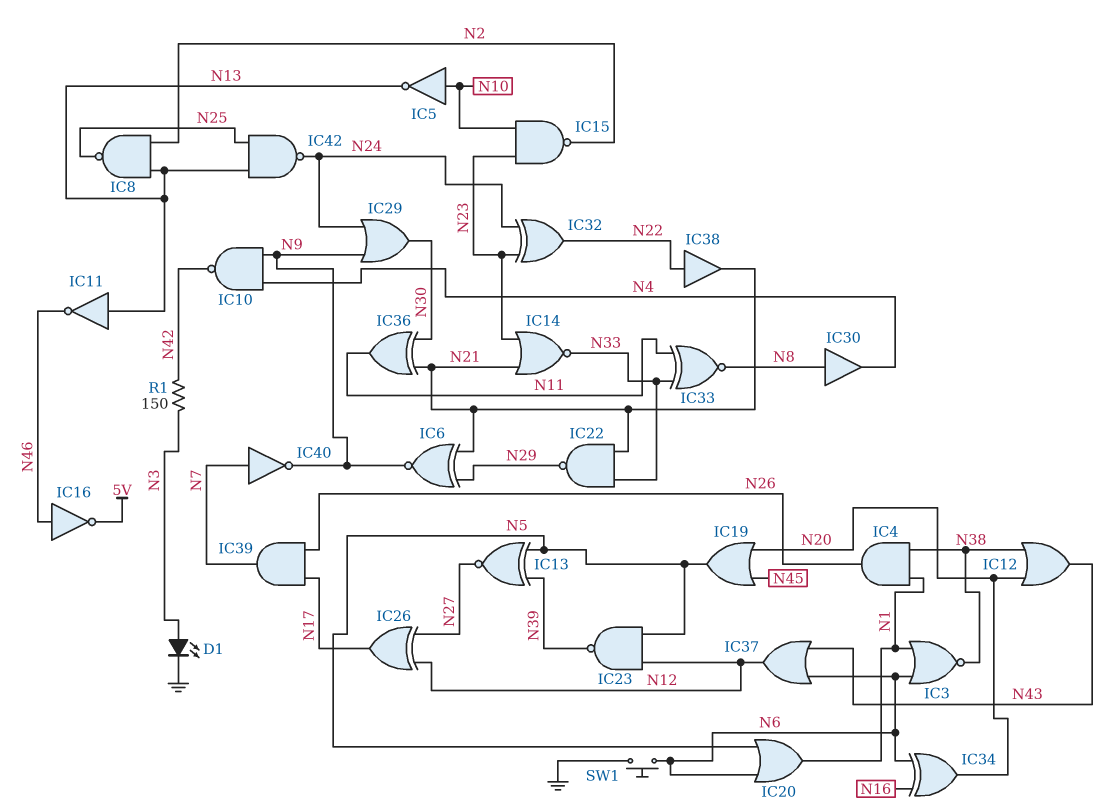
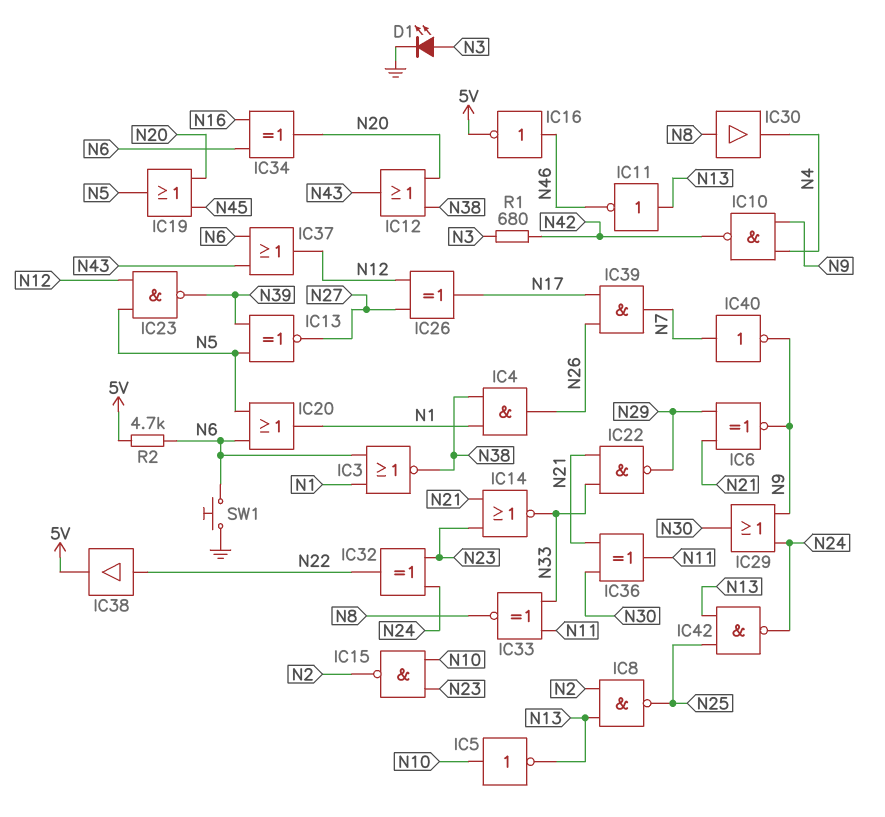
IC38: buffer (in N22, out N21) -> buffer (in N22, out 5V)
R1: 150 (N3, N42) -> 680 (N3, N42)
R2: none -> 4.7k (5V, N6)

